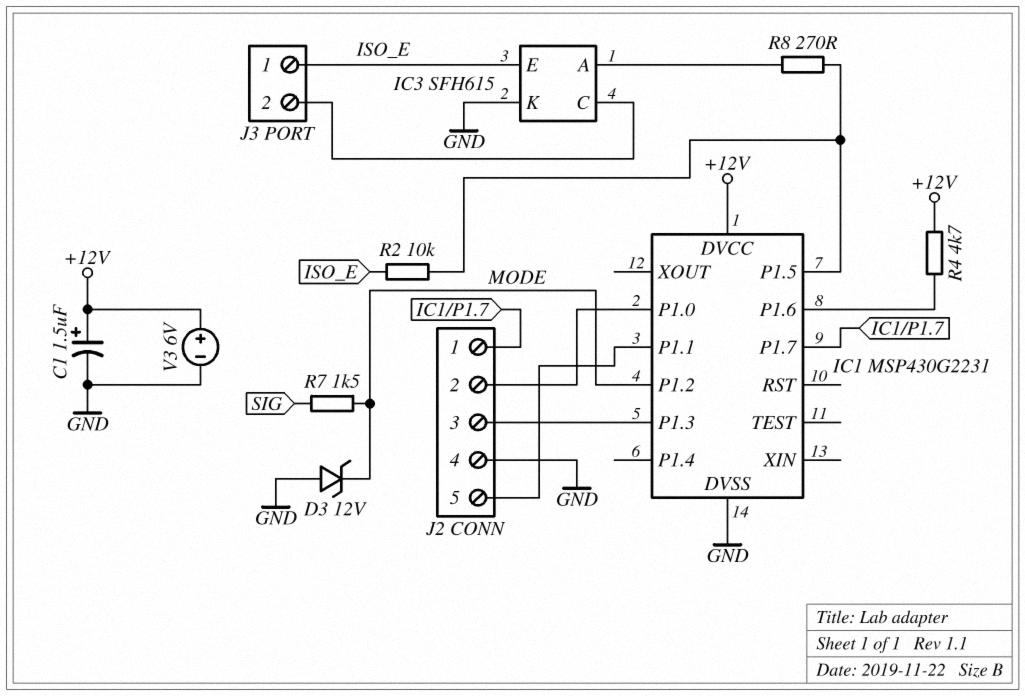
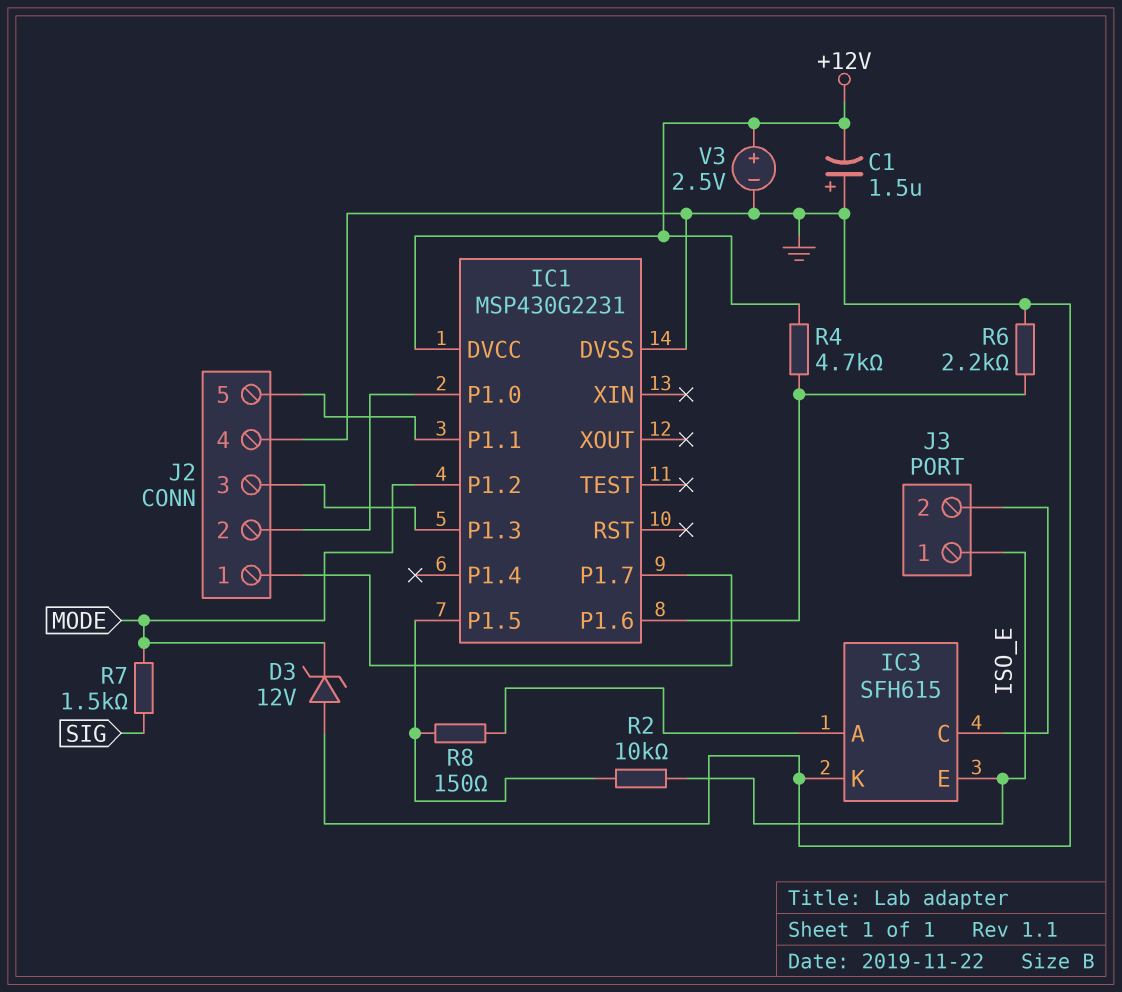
C1: 1.5uF (plus +12V, minus GND) -> 1.5uF (plus GND, minus +12V)
R6: none -> 2.2k (GND, IC1/P1.6)
R8: 270 (IC1/P1.5, IC3/A) -> 150 (IC1/P1.5, IC3/A)
V3: 6V (plus +12V, minus GND) -> 2.5V (plus +12V, minus GND)

